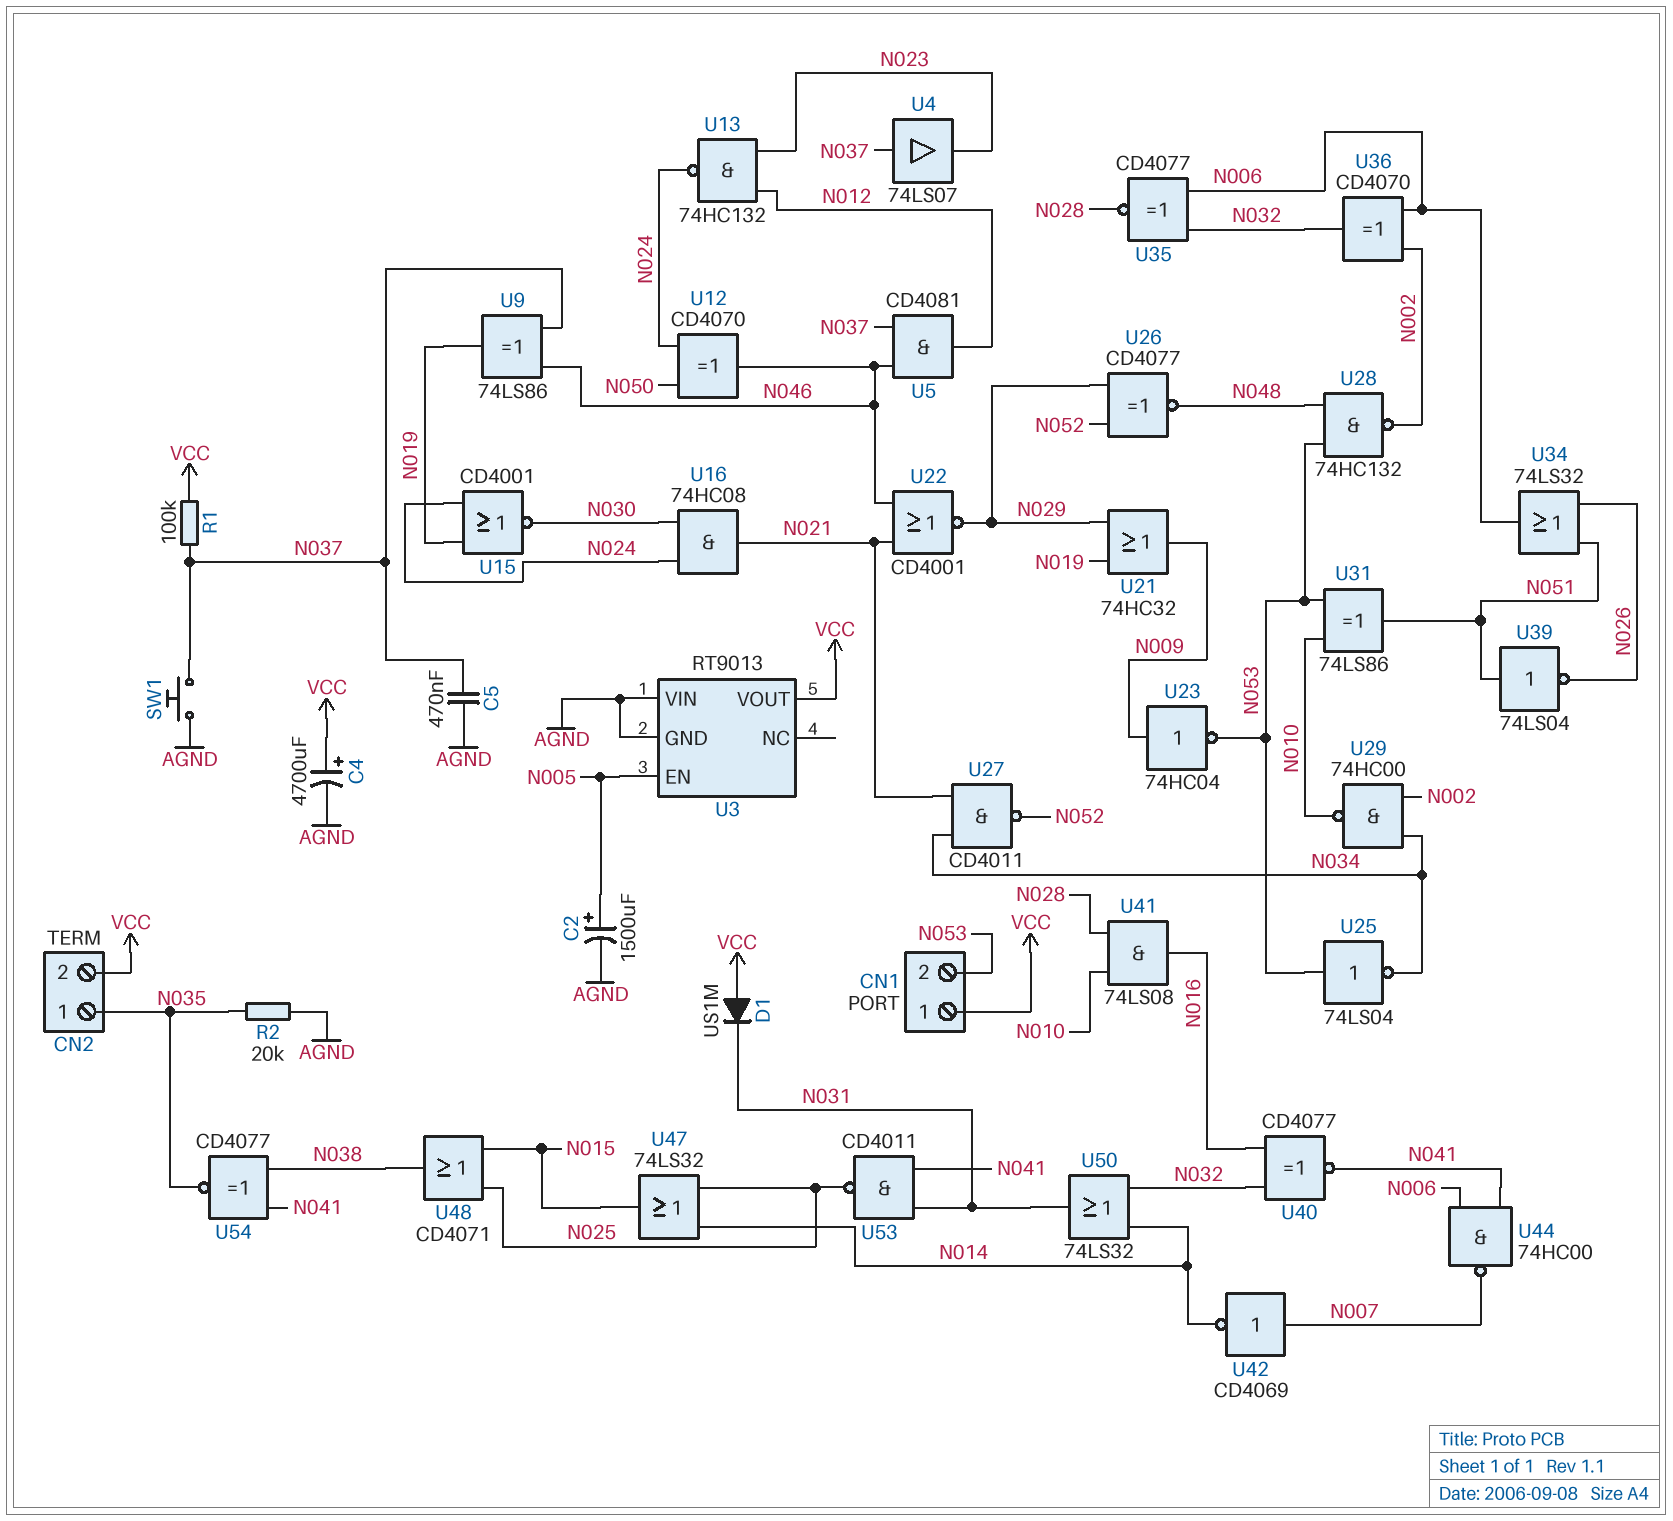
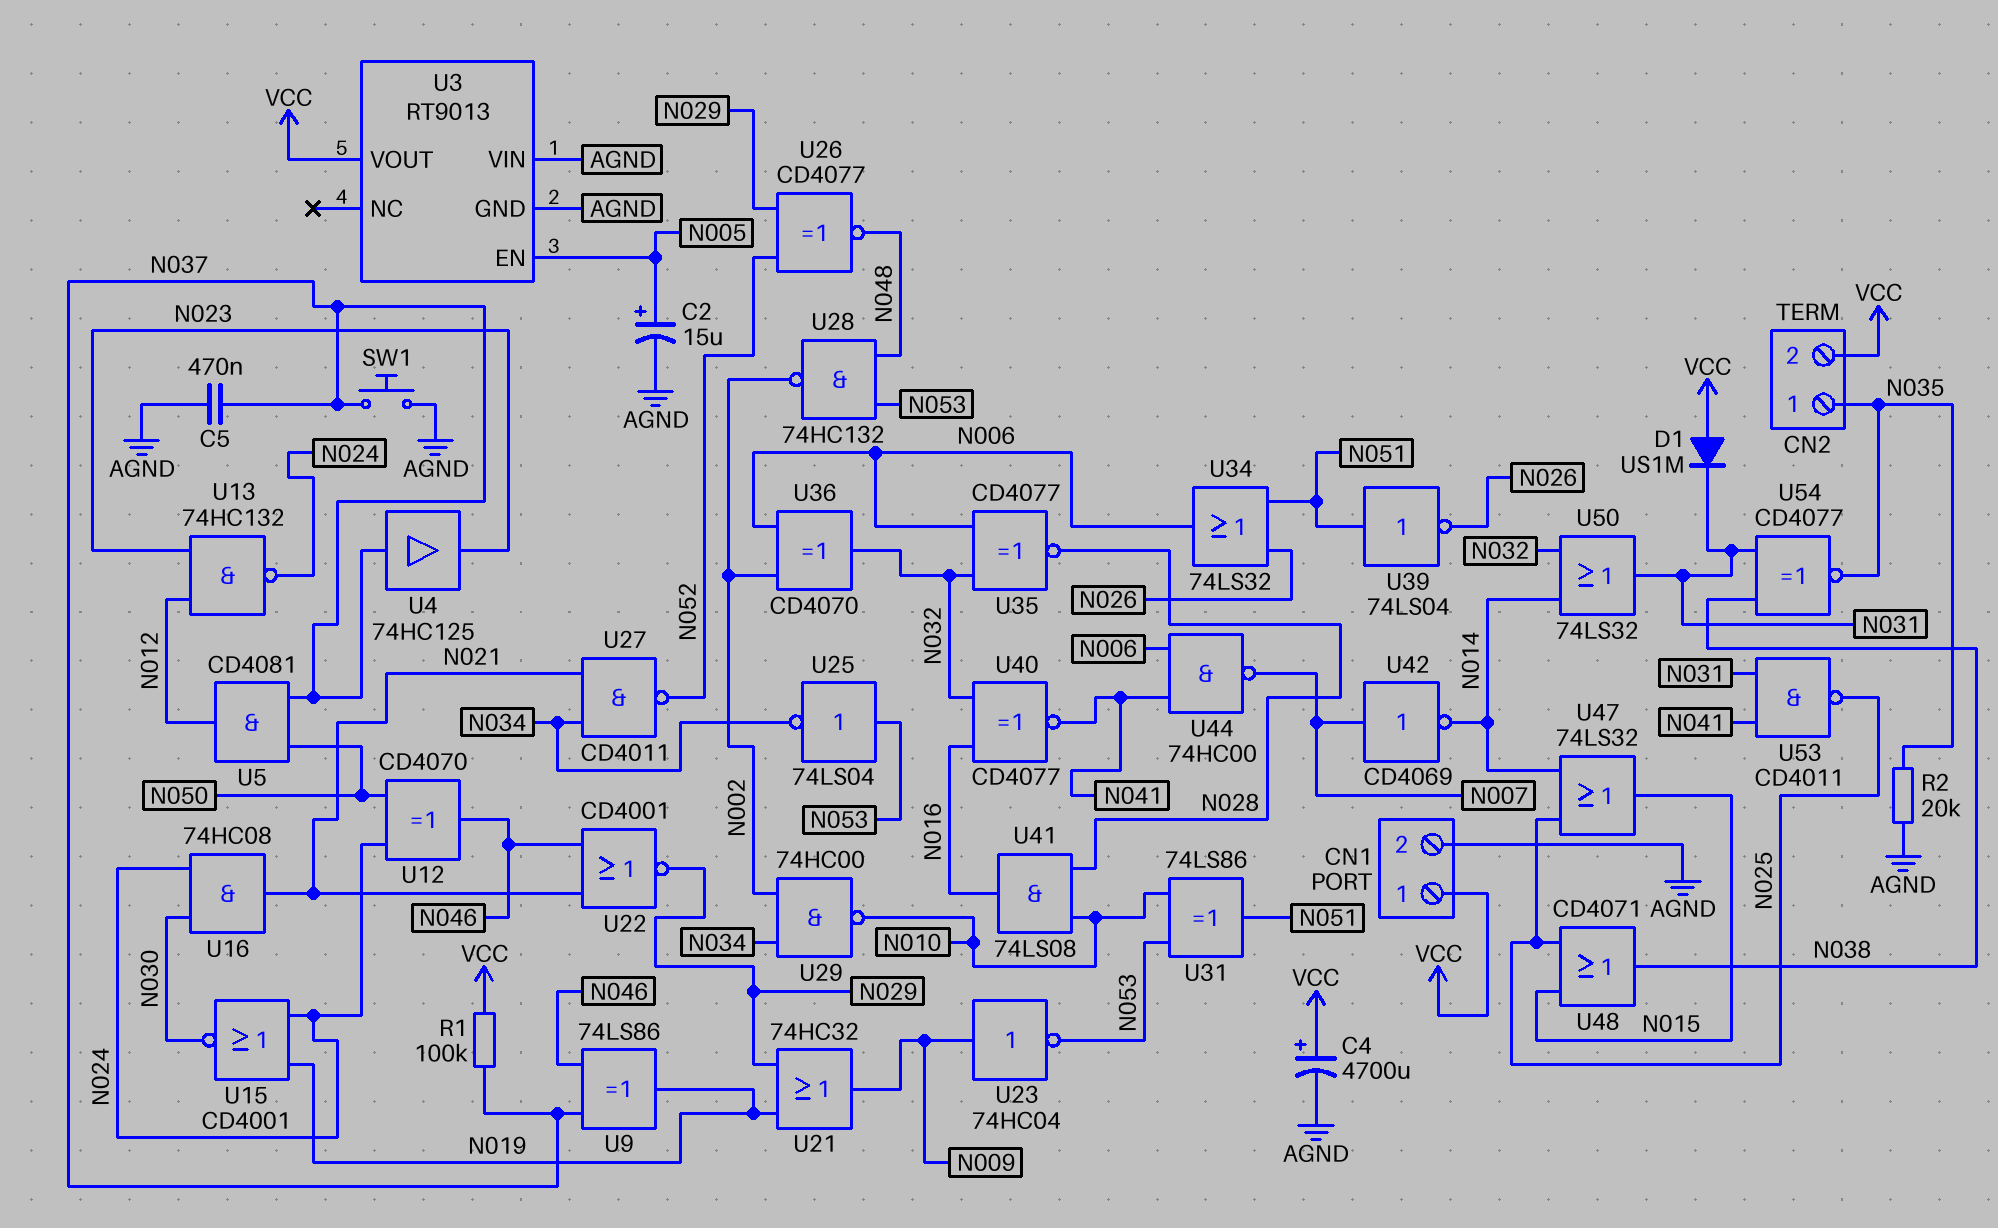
C2: 1500uF (plus N005, minus AGND) -> 15uF (plus N005, minus AGND)
CN1 pin 2: N053 -> AGND
U4: buffer 74LS07 (in N037, out N023) -> buffer 74HC125 (in N037, out N023)
U5: AND CD4081 (in N037, in N046, out N012) -> AND CD4081 (in N037, in N050, out N012)
U54: XNOR CD4077 (in N038, in N041, out N035) -> XNOR CD4077 (in N031, in N038, out N035)

